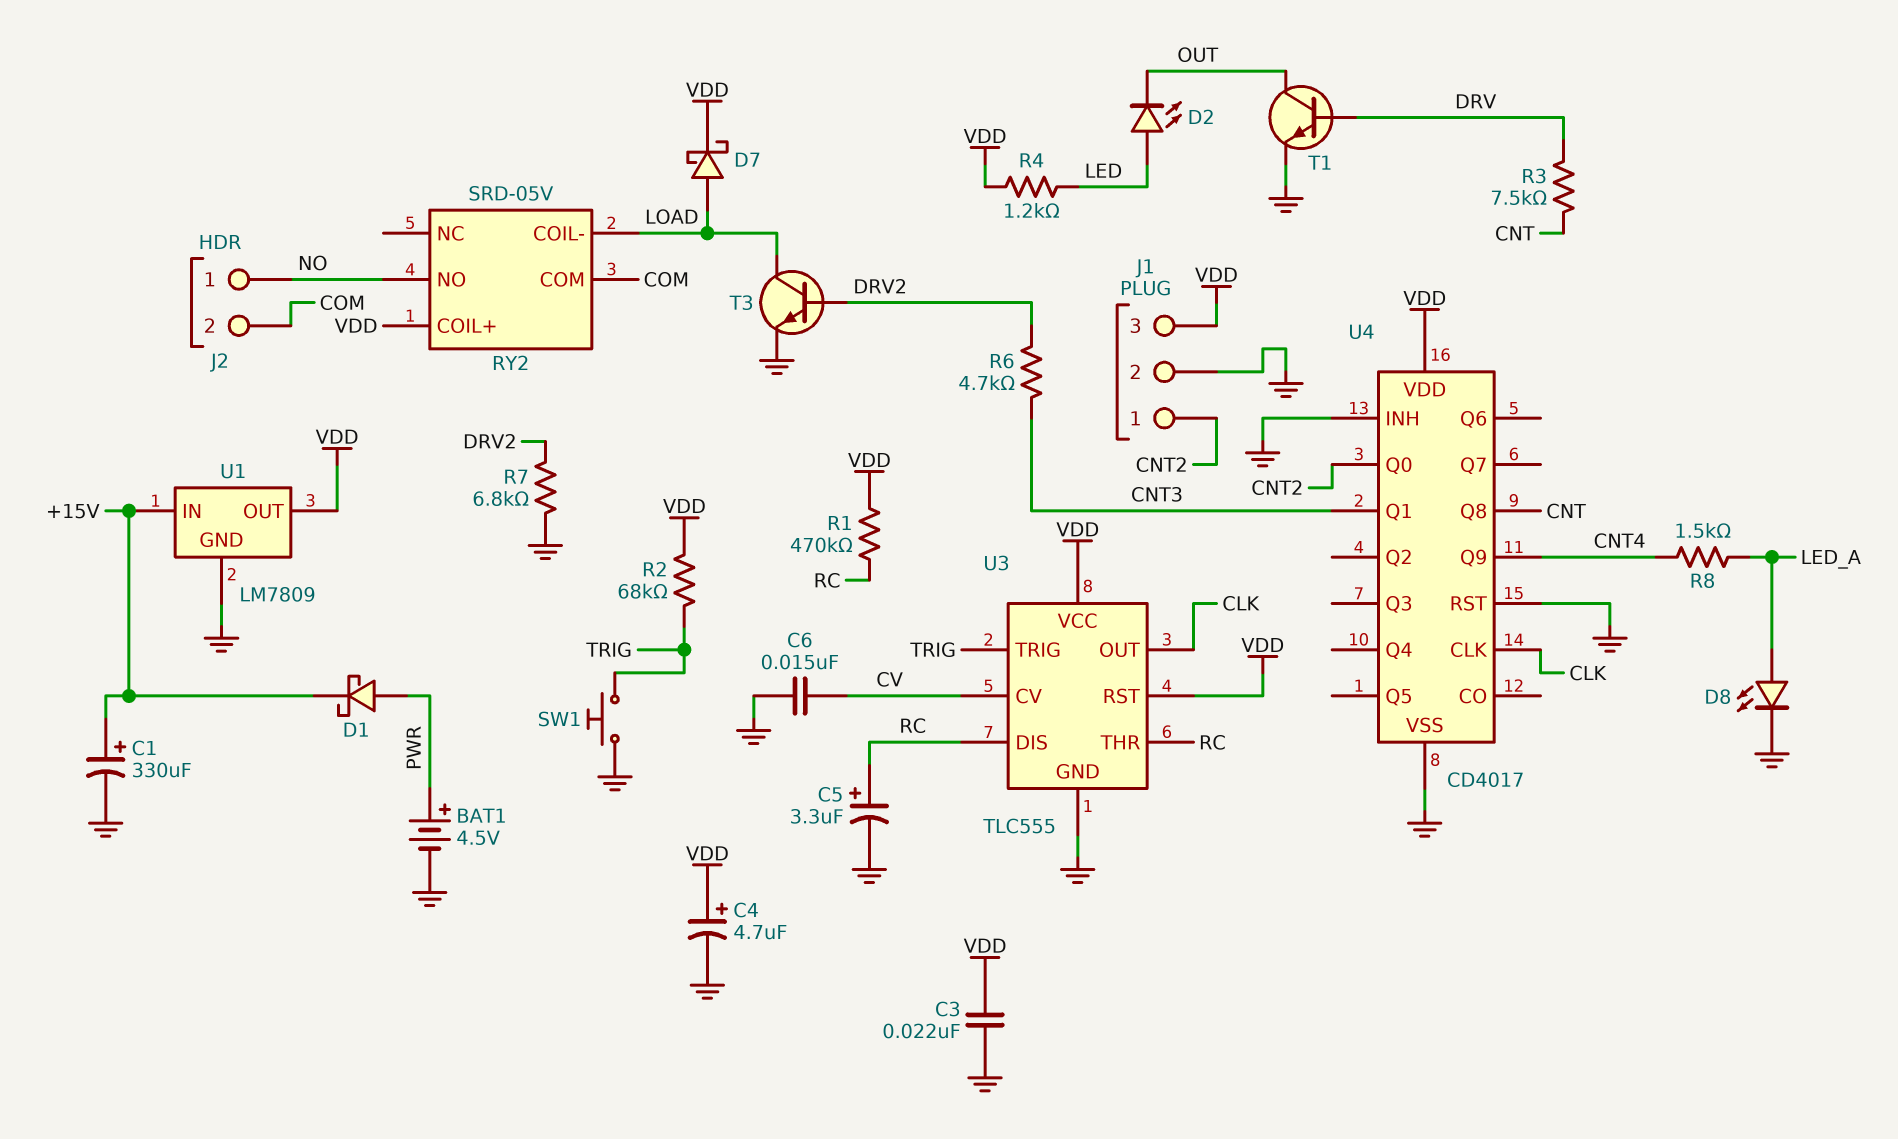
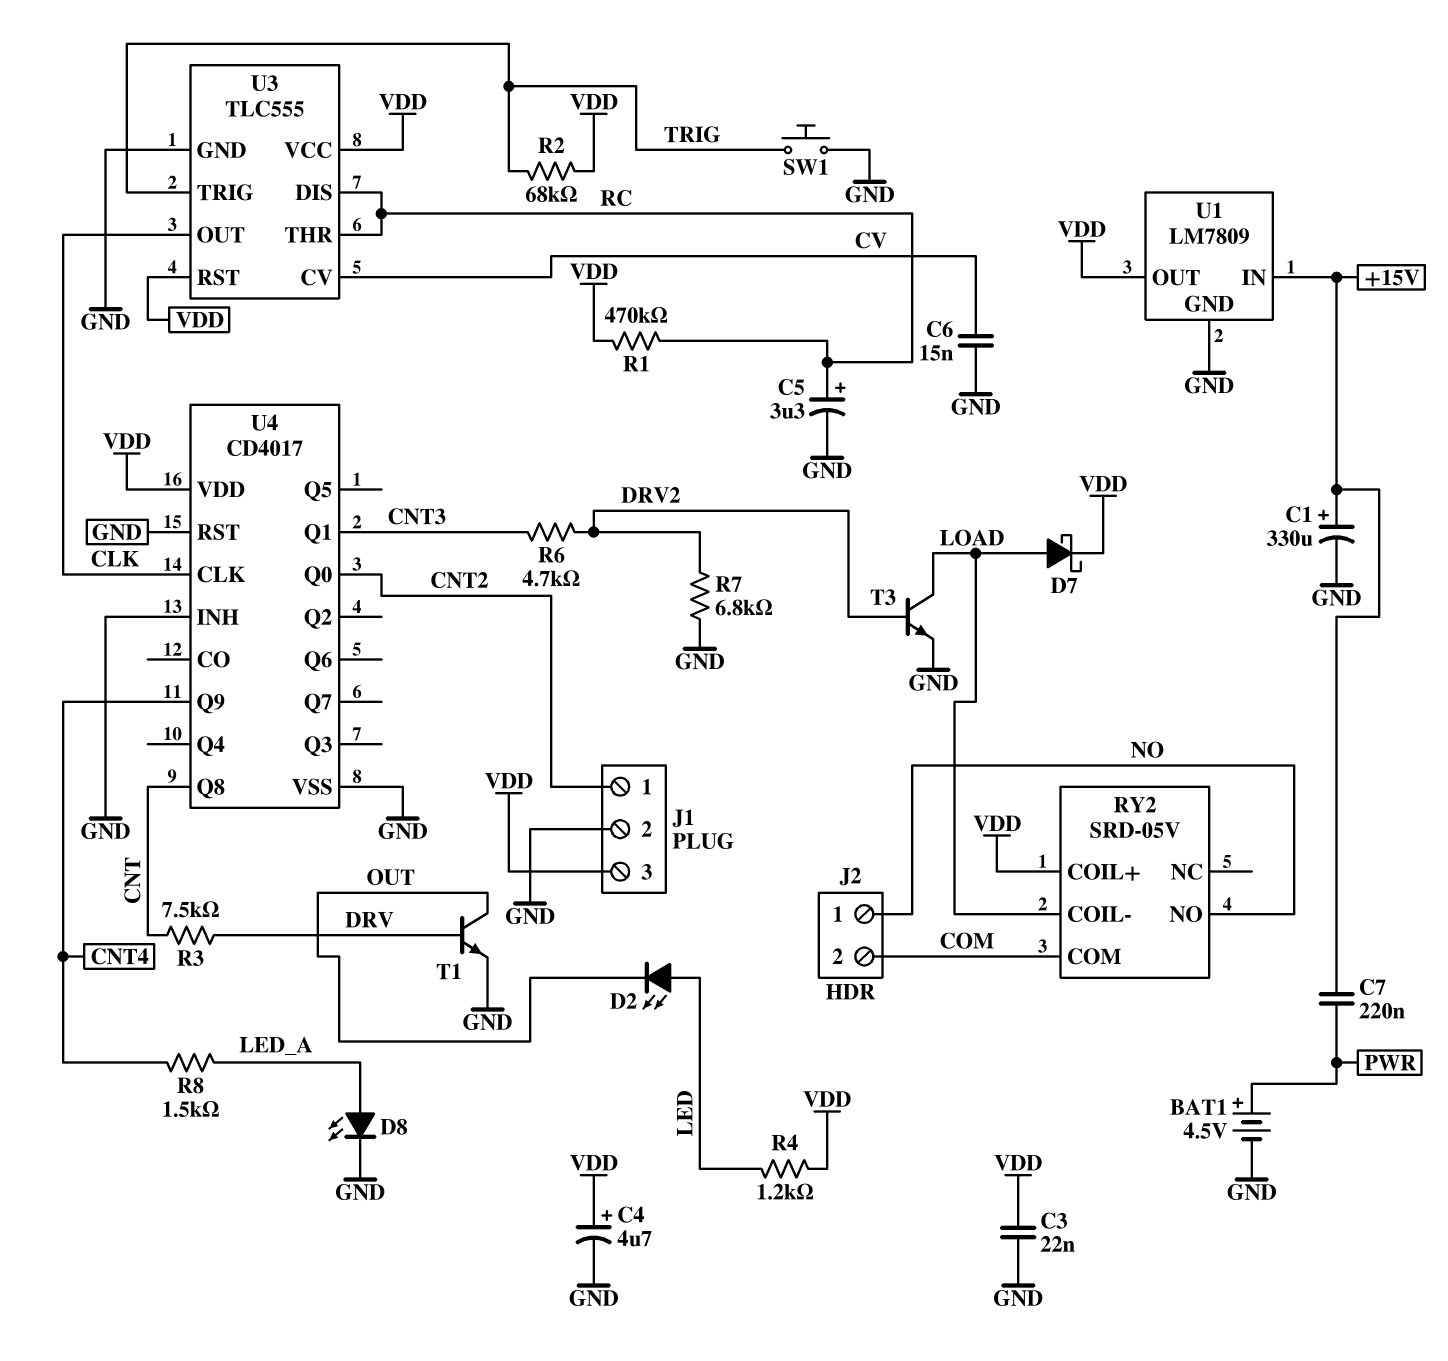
C7: none -> 220nF (+15V, PWR)
D1: schottky (A PWR, K +15V) -> none

